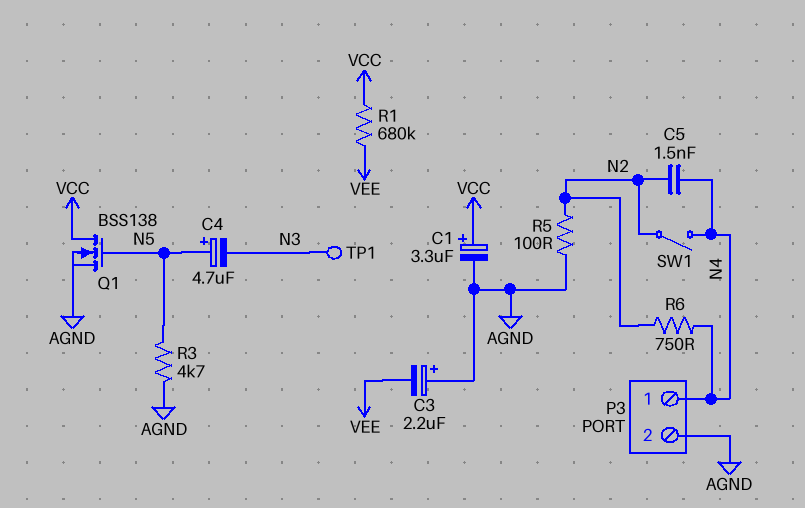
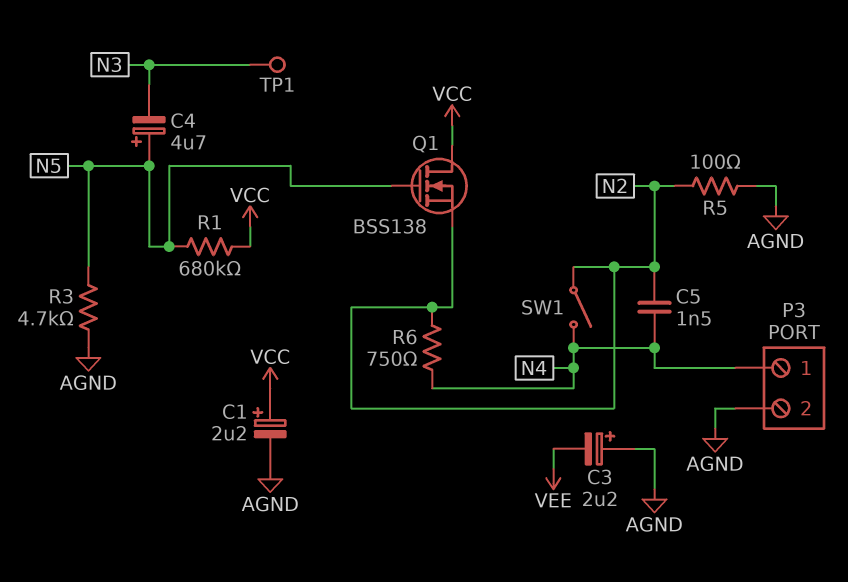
C1: 3.3uF (plus VCC, minus AGND) -> 2.2uF (plus VCC, minus AGND)
Q1: NMOS BSS138 (G N5, D VCC, S AGND) -> NMOS BSS138 (G N5, D VCC, S N2)
R1: 680k (VCC, VEE) -> 680k (N5, VCC)

